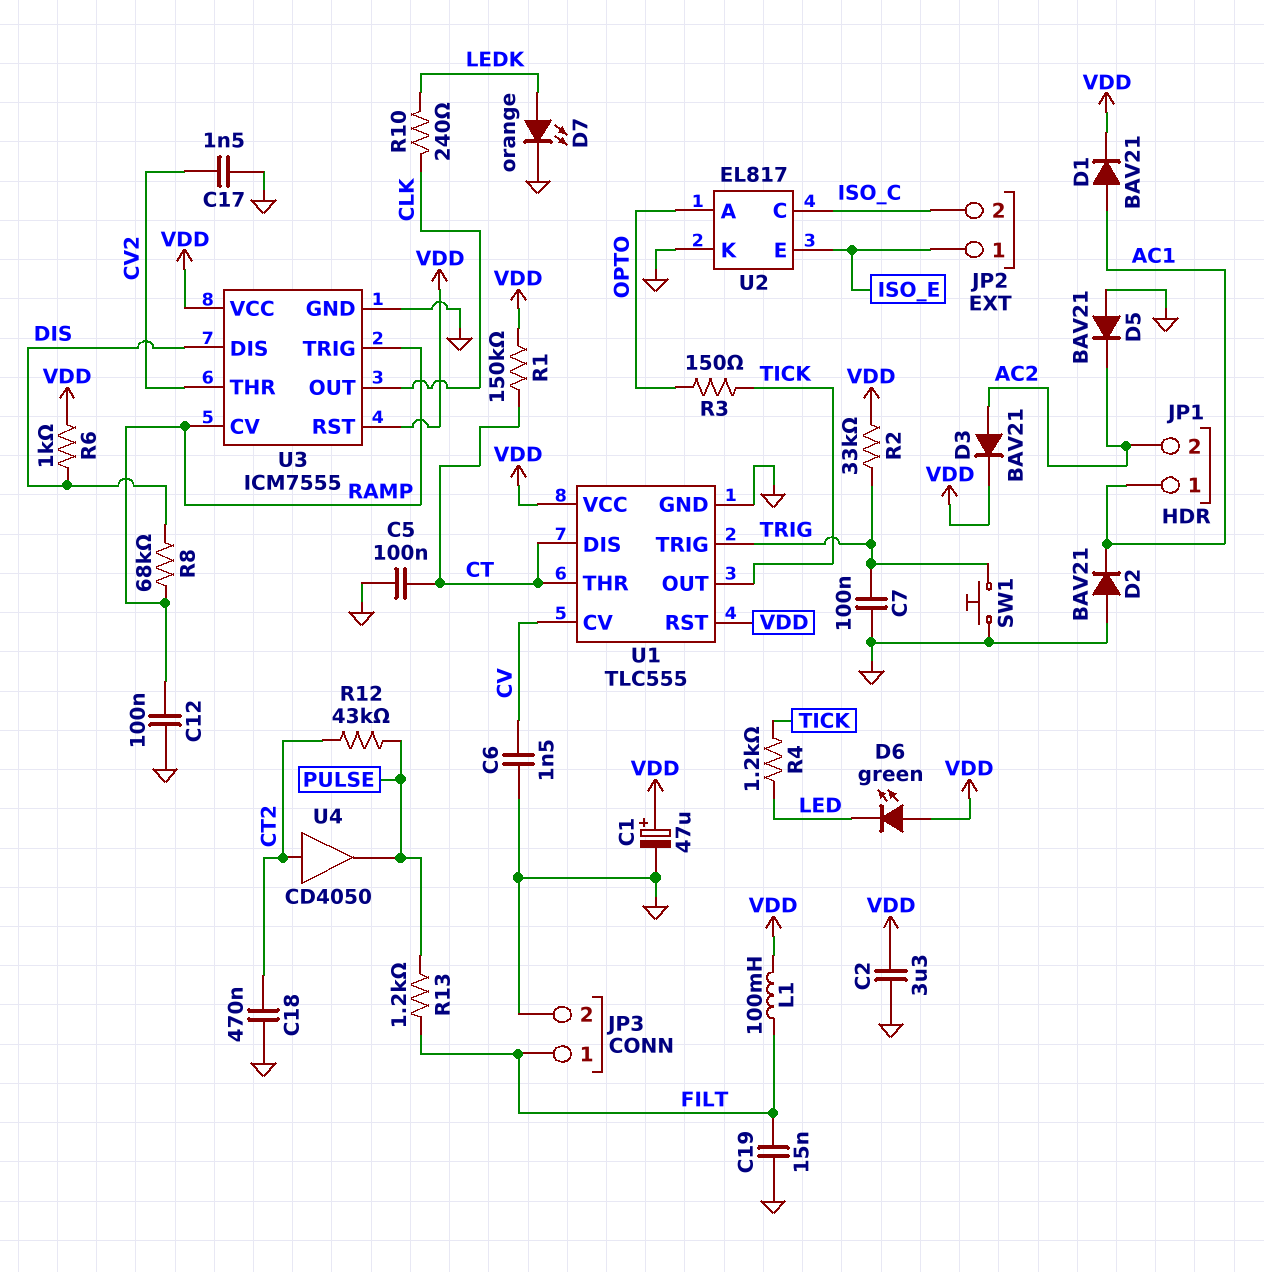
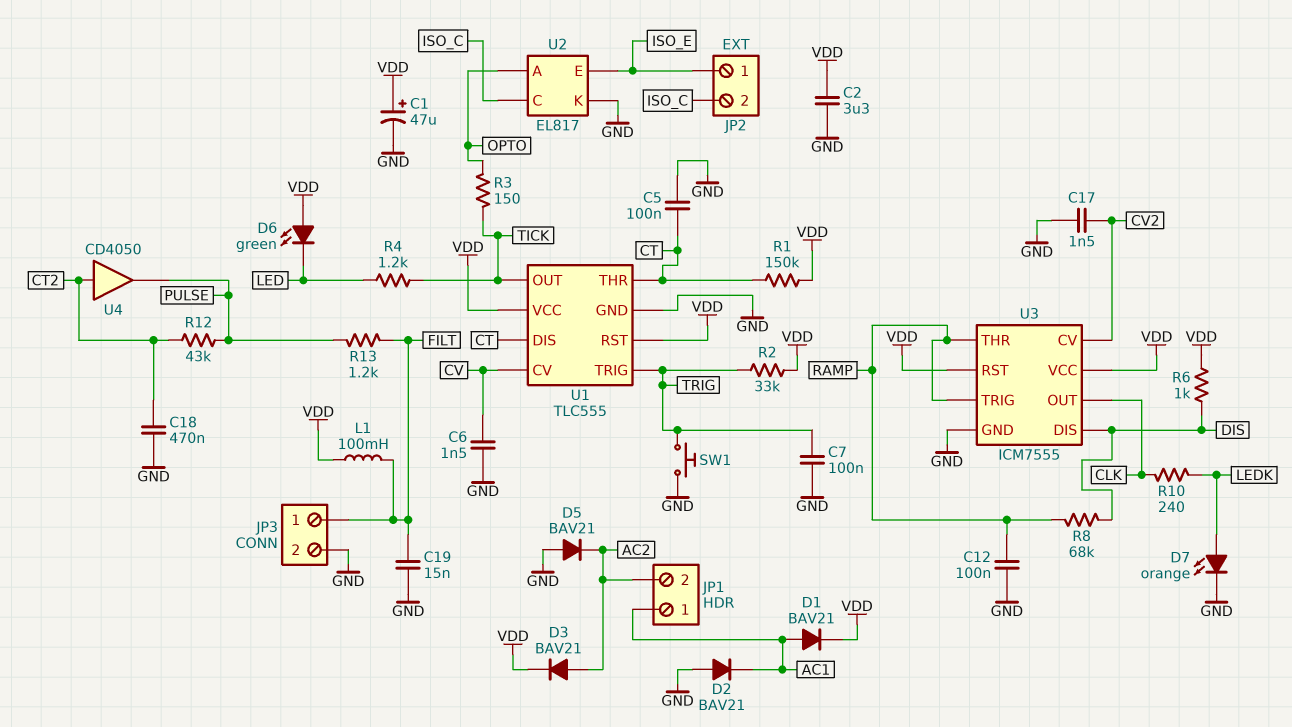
U3 pin CV: RAMP -> CV2
U3 pin THR: CV2 -> RAMP

